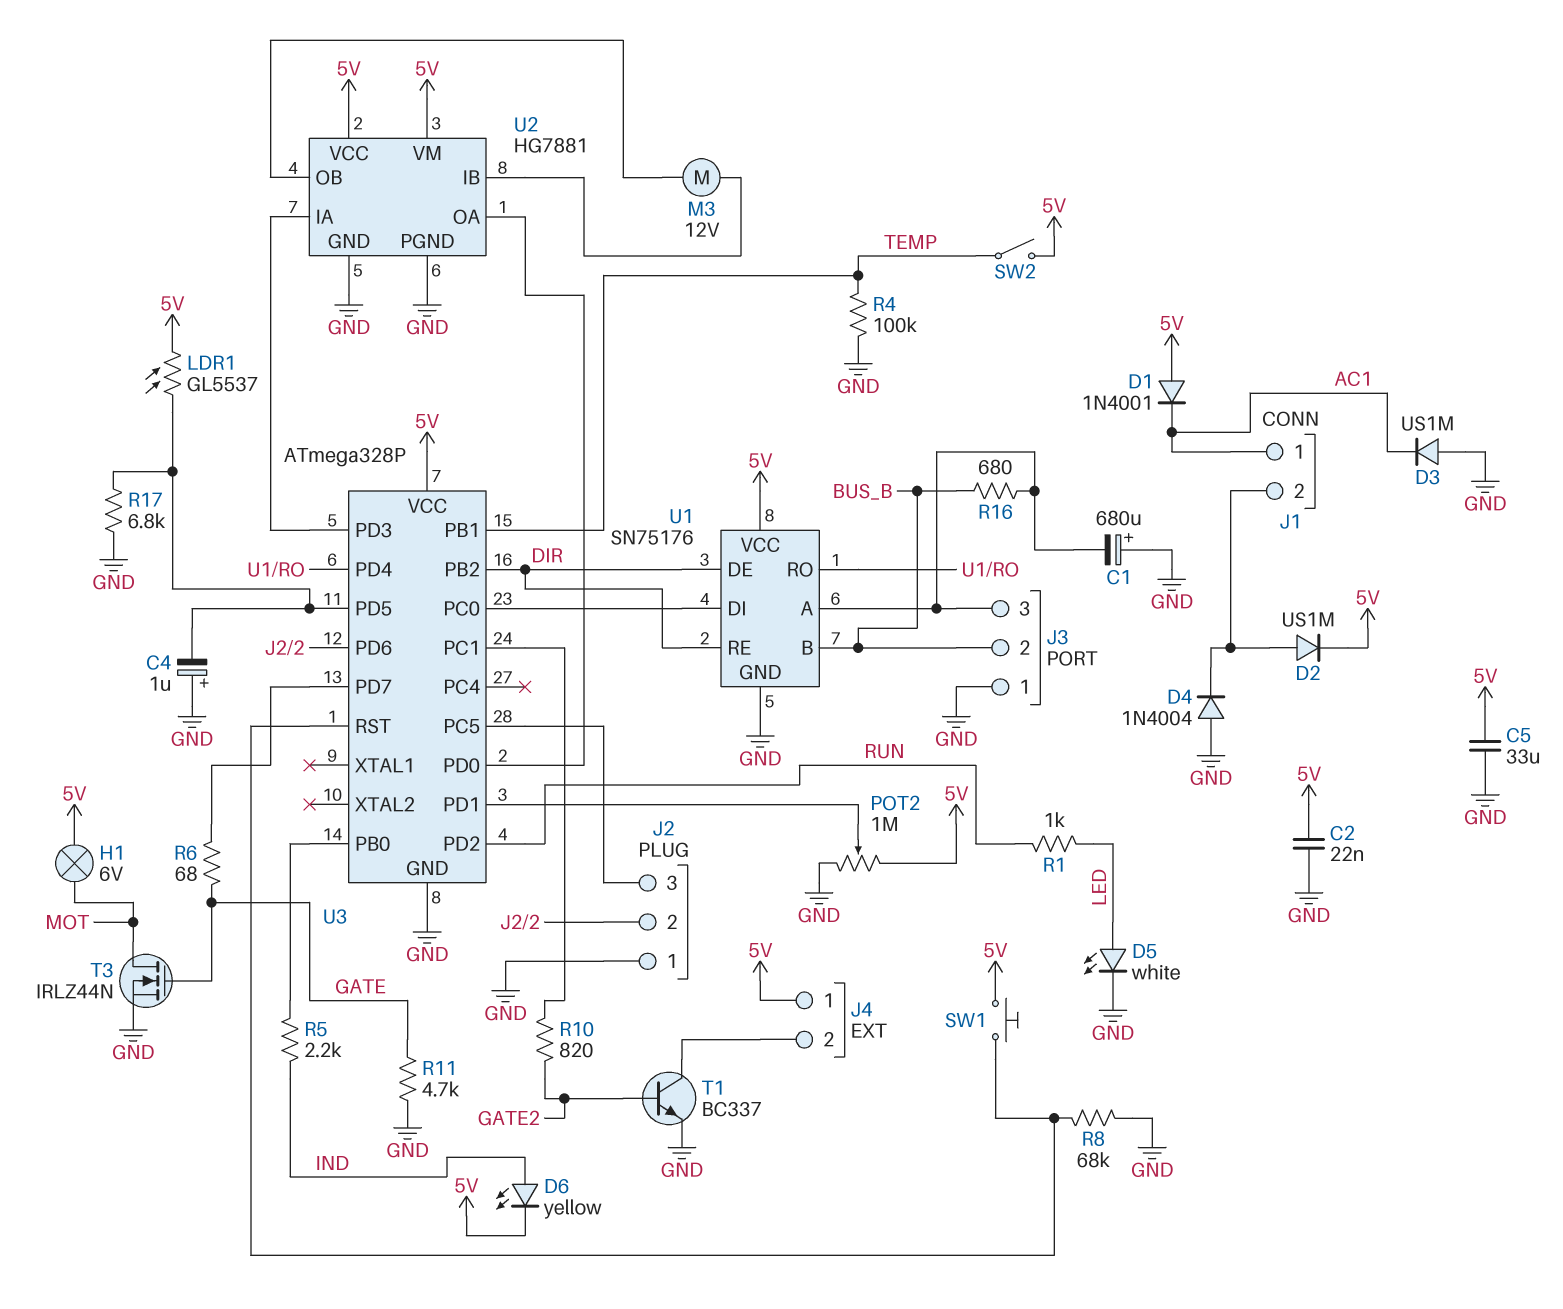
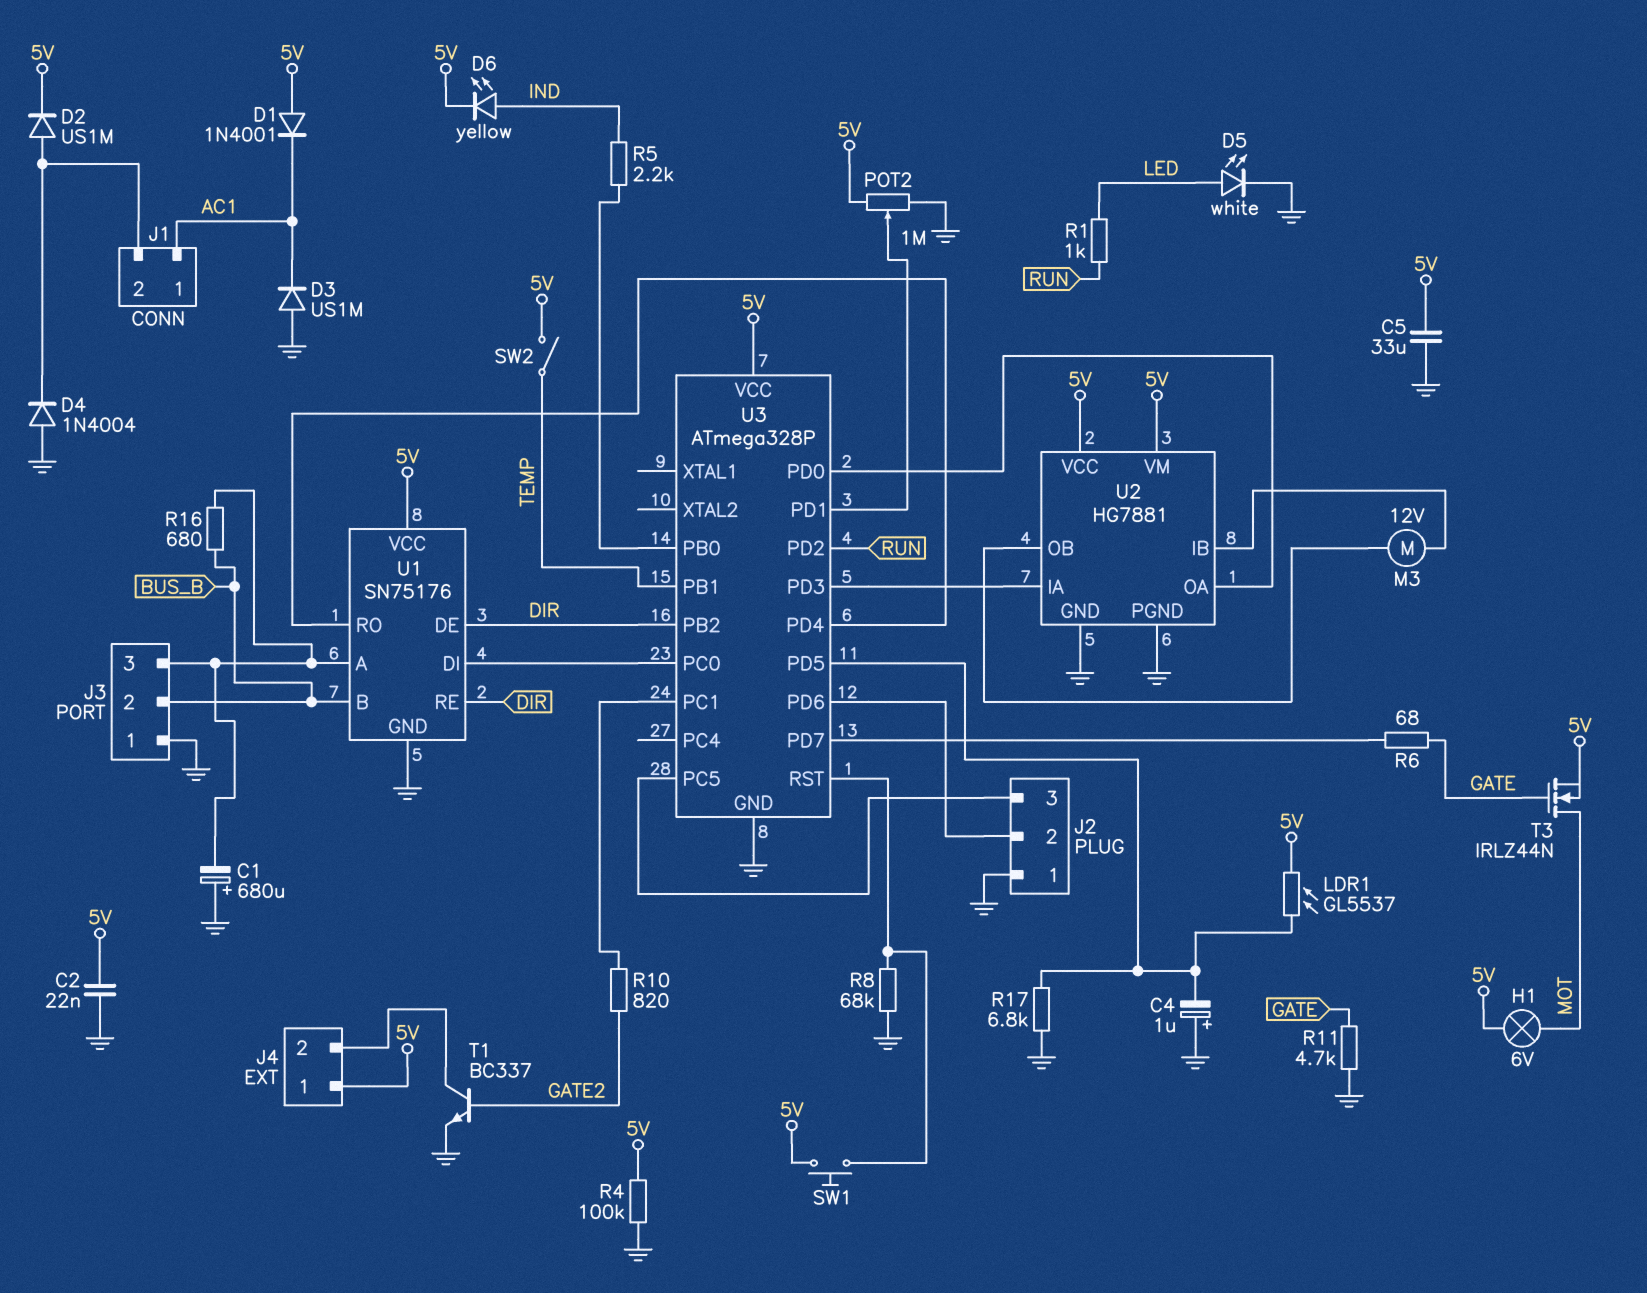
R4: 100k (GND, TEMP) -> 100k (5V, GND)
T3: NMOS IRLZ44N (G GATE, D MOT, S GND) -> NMOS IRLZ44N (G GATE, D MOT, S 5V)

